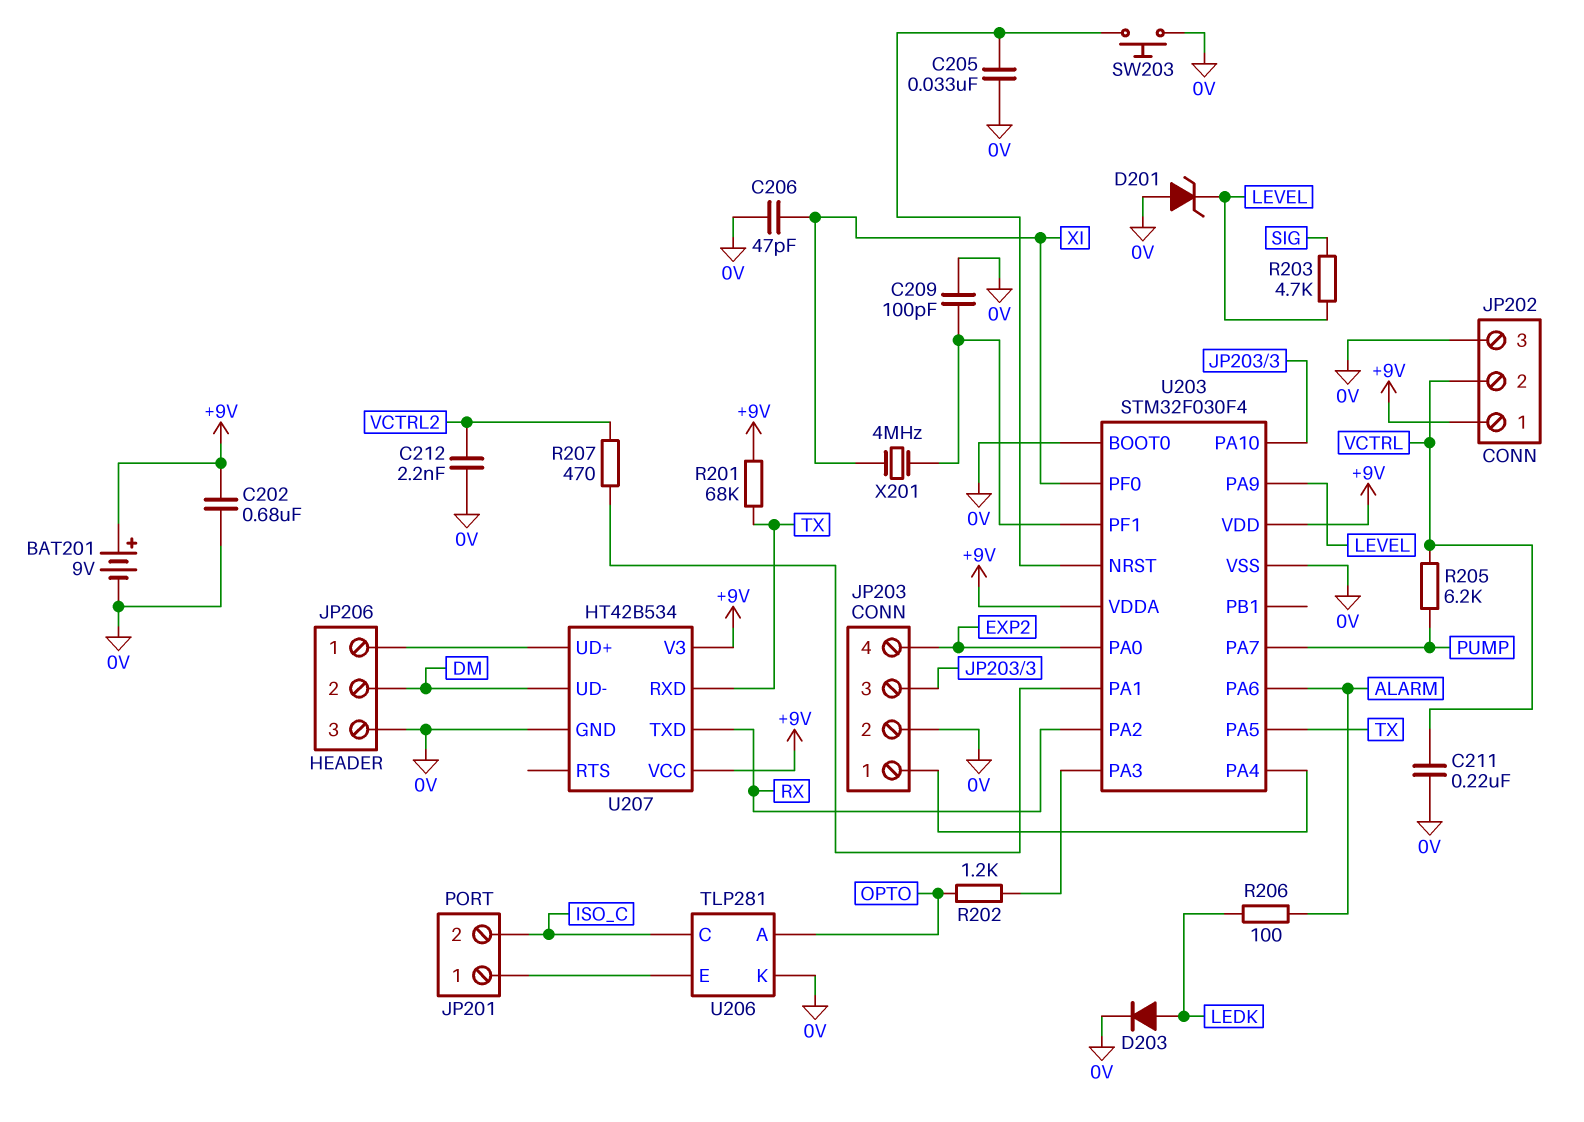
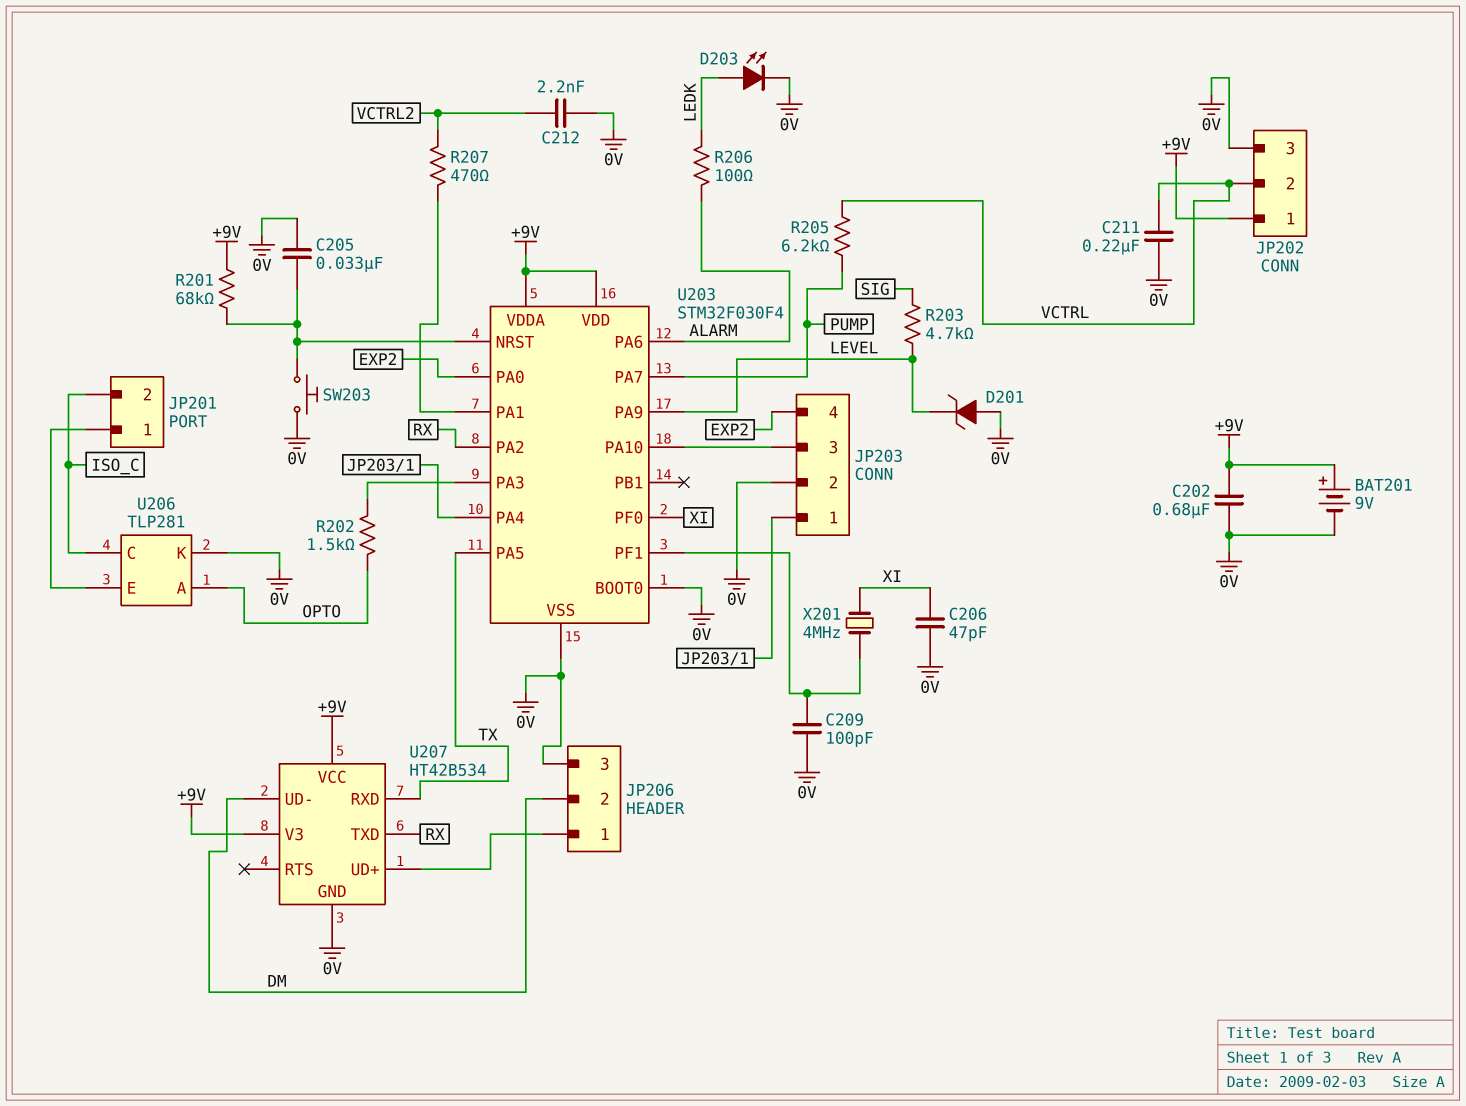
D203: diode (A LEDK, K 0V) -> LED (A LEDK, K 0V)
R201: 68k (+9V, TX) -> 68k (+9V, U203/NRST)
R202: 1.2k (OPTO, U203/PA3) -> 1.5k (OPTO, U203/PA3)

